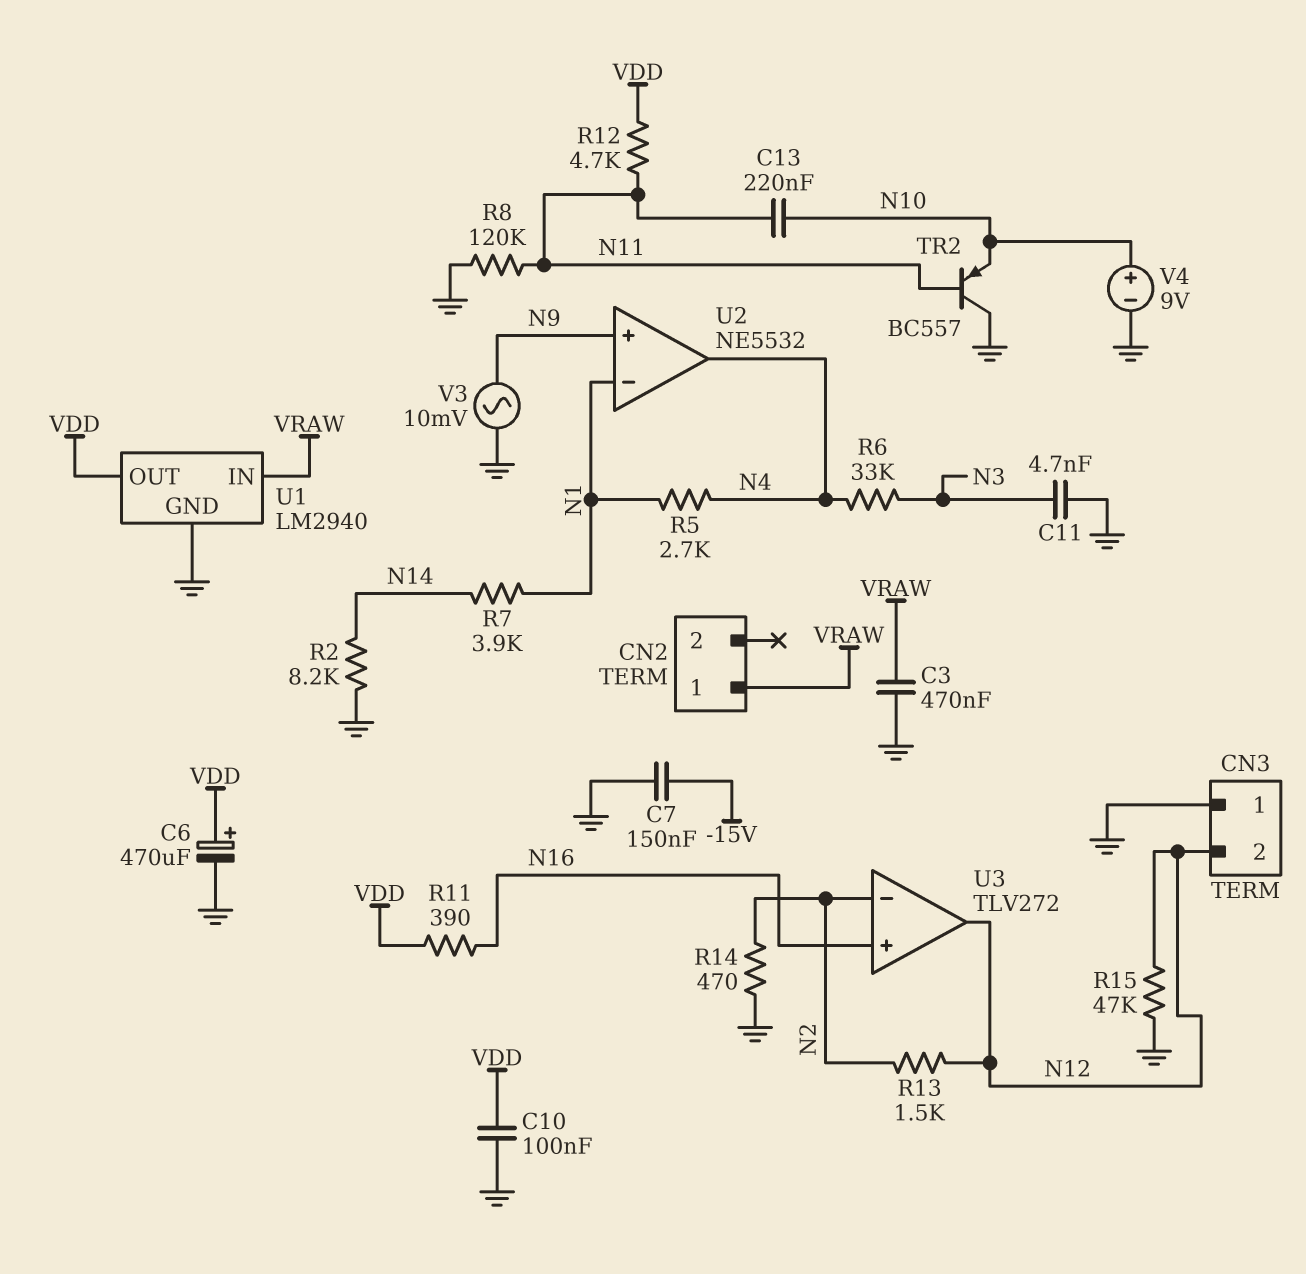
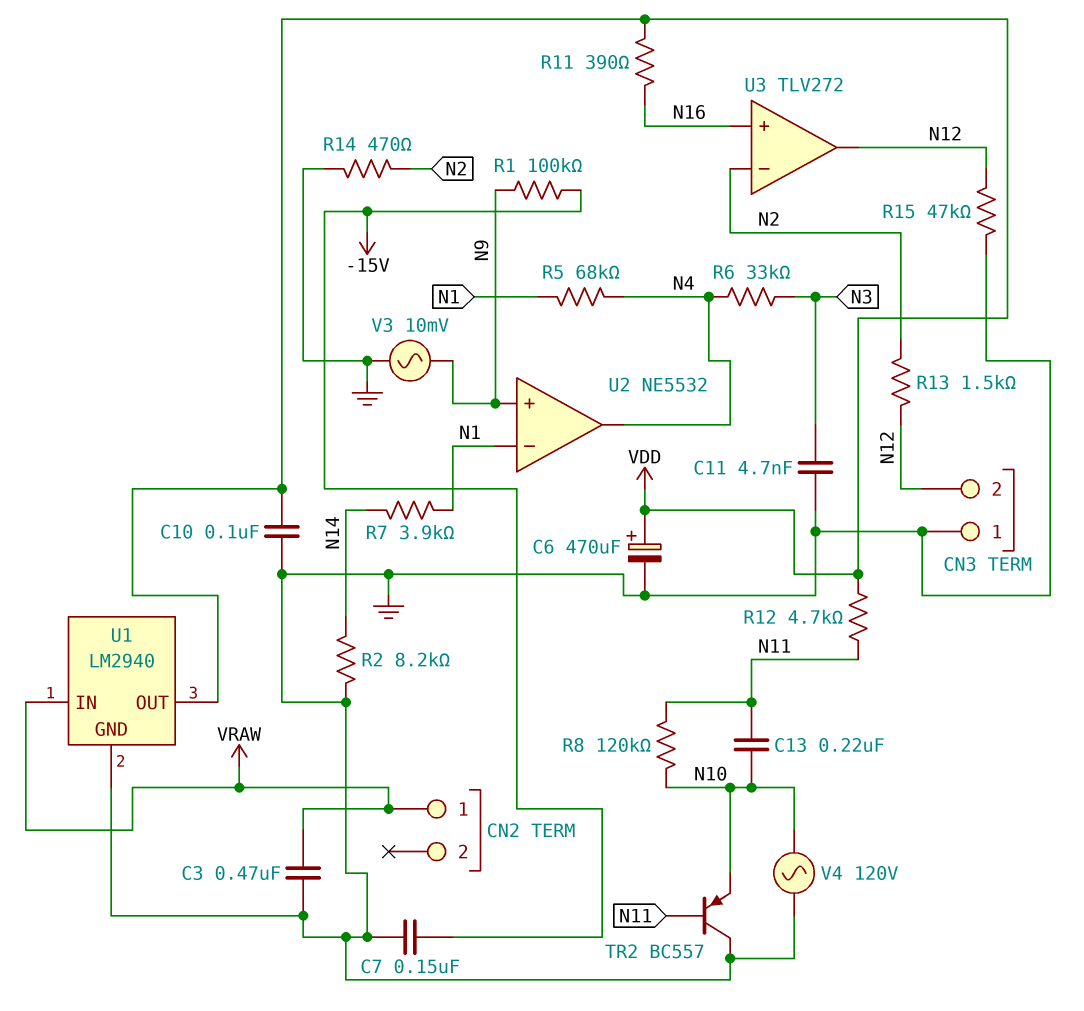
R1: none -> 100k (-15V, N9)
R5: 2.7k (N1, N4) -> 68k (N1, N4)
R8: 120k (GND, N11) -> 120k (N10, N11)
V4: 9V (plus N10, minus GND) -> AC 120V (GND, N10)

